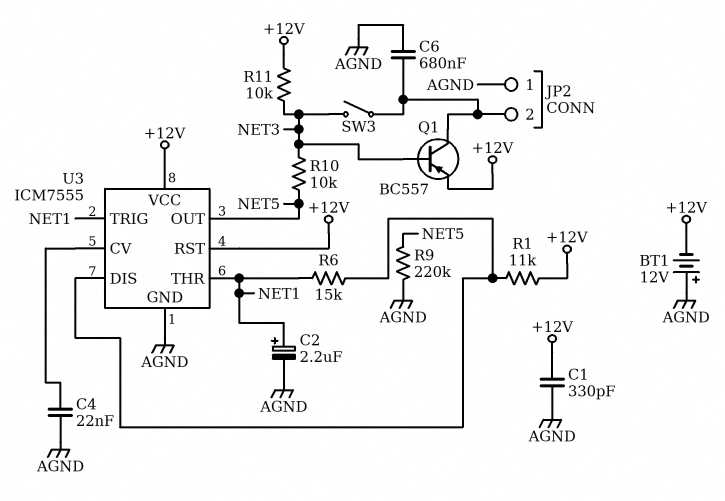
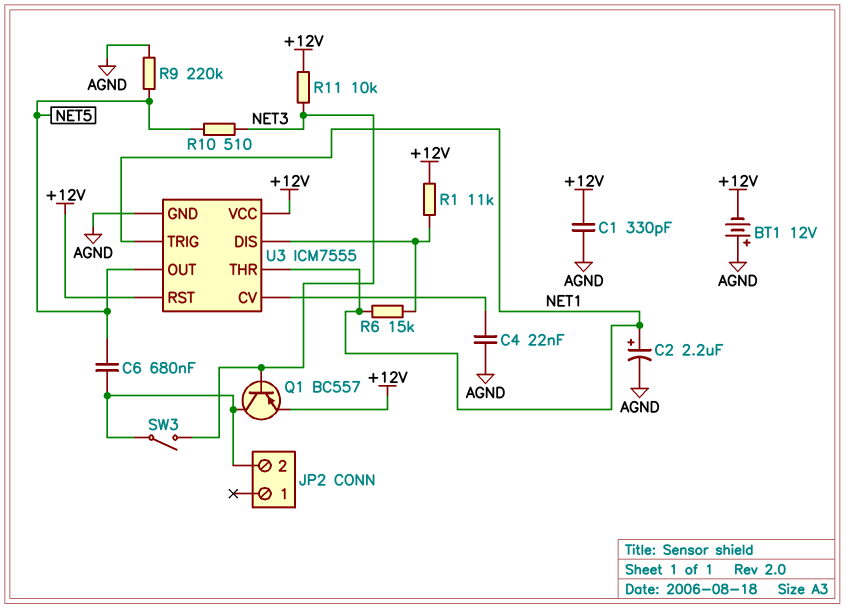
C6: 680nF (AGND, JP2/2) -> 680nF (JP2/2, NET5)
JP2 pin 1: AGND -> none
R10: 10k (NET3, NET5) -> 510 (NET3, NET5)

